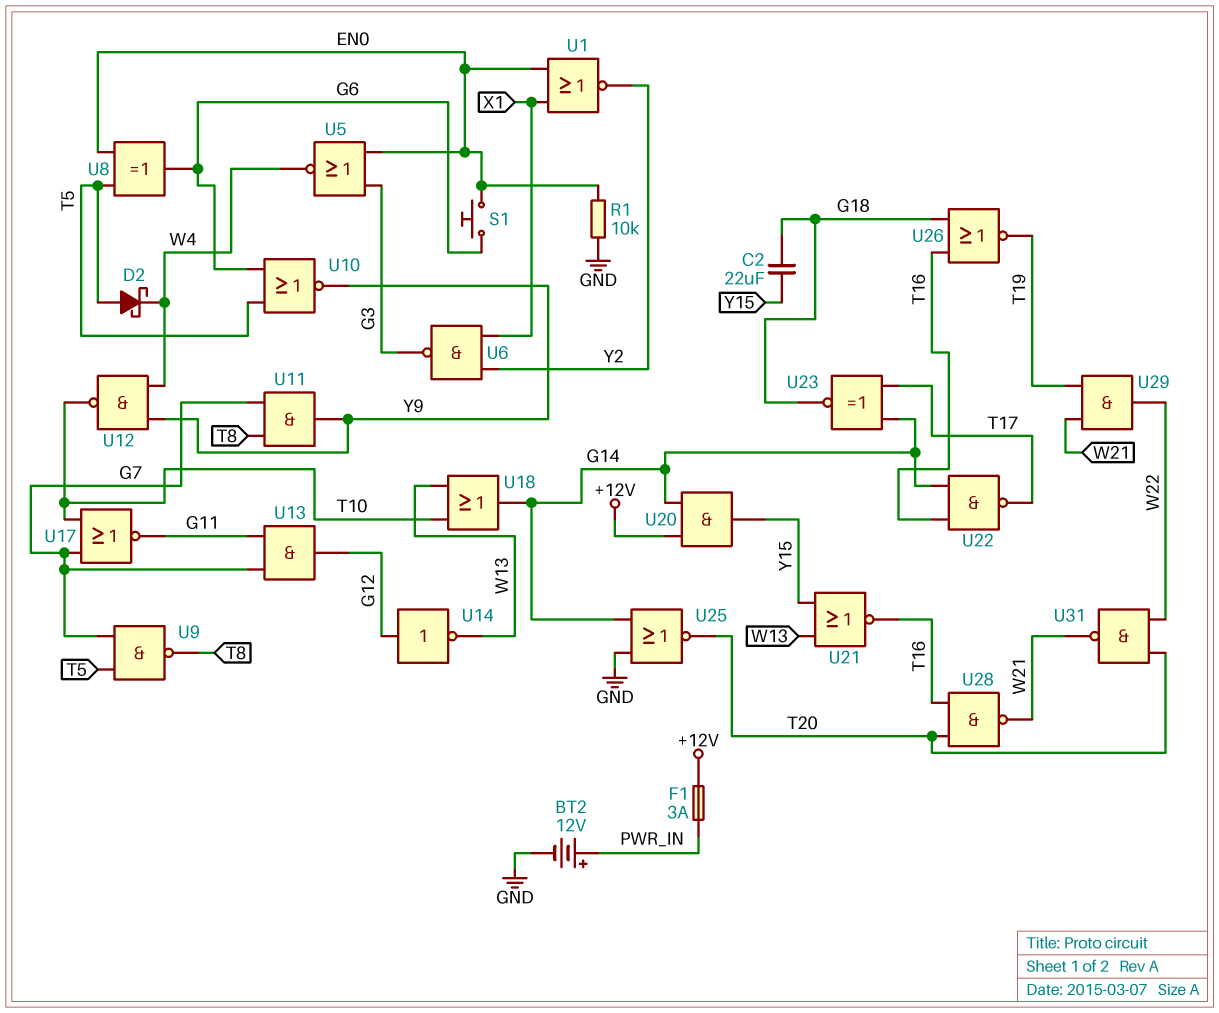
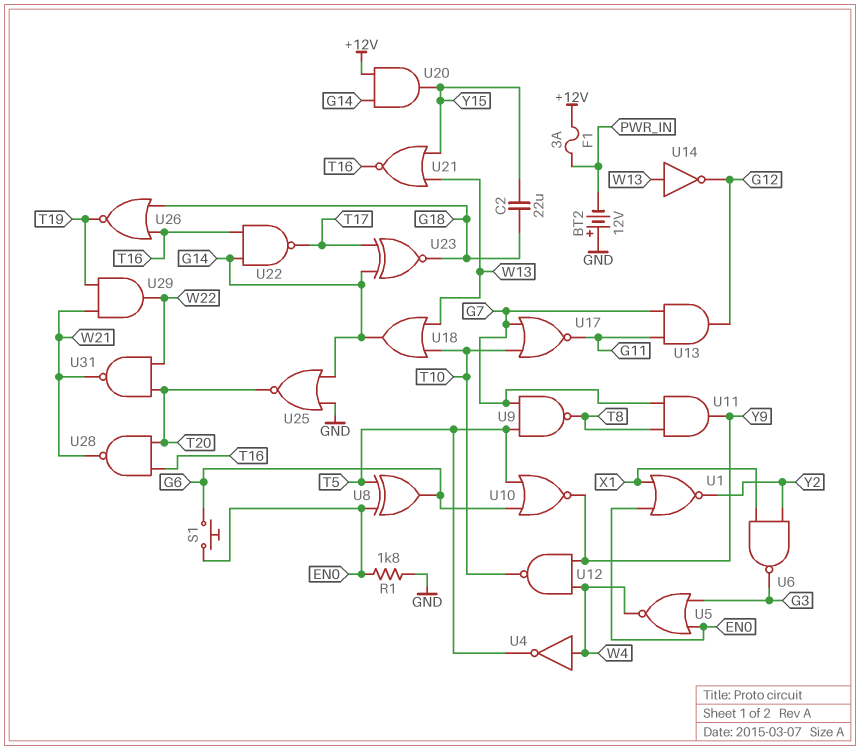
BT2: 12V (plus PWR_IN, minus GND) -> 12V (plus GND, minus PWR_IN)
D2: schottky (A T5, K W4) -> none
R1: 10k (EN0, GND) -> 1.8k (EN0, GND)
U4: none -> NOT (in W4, out T5)
U14: NOT (in G12, out W13) -> NOT (in W13, out G12)

